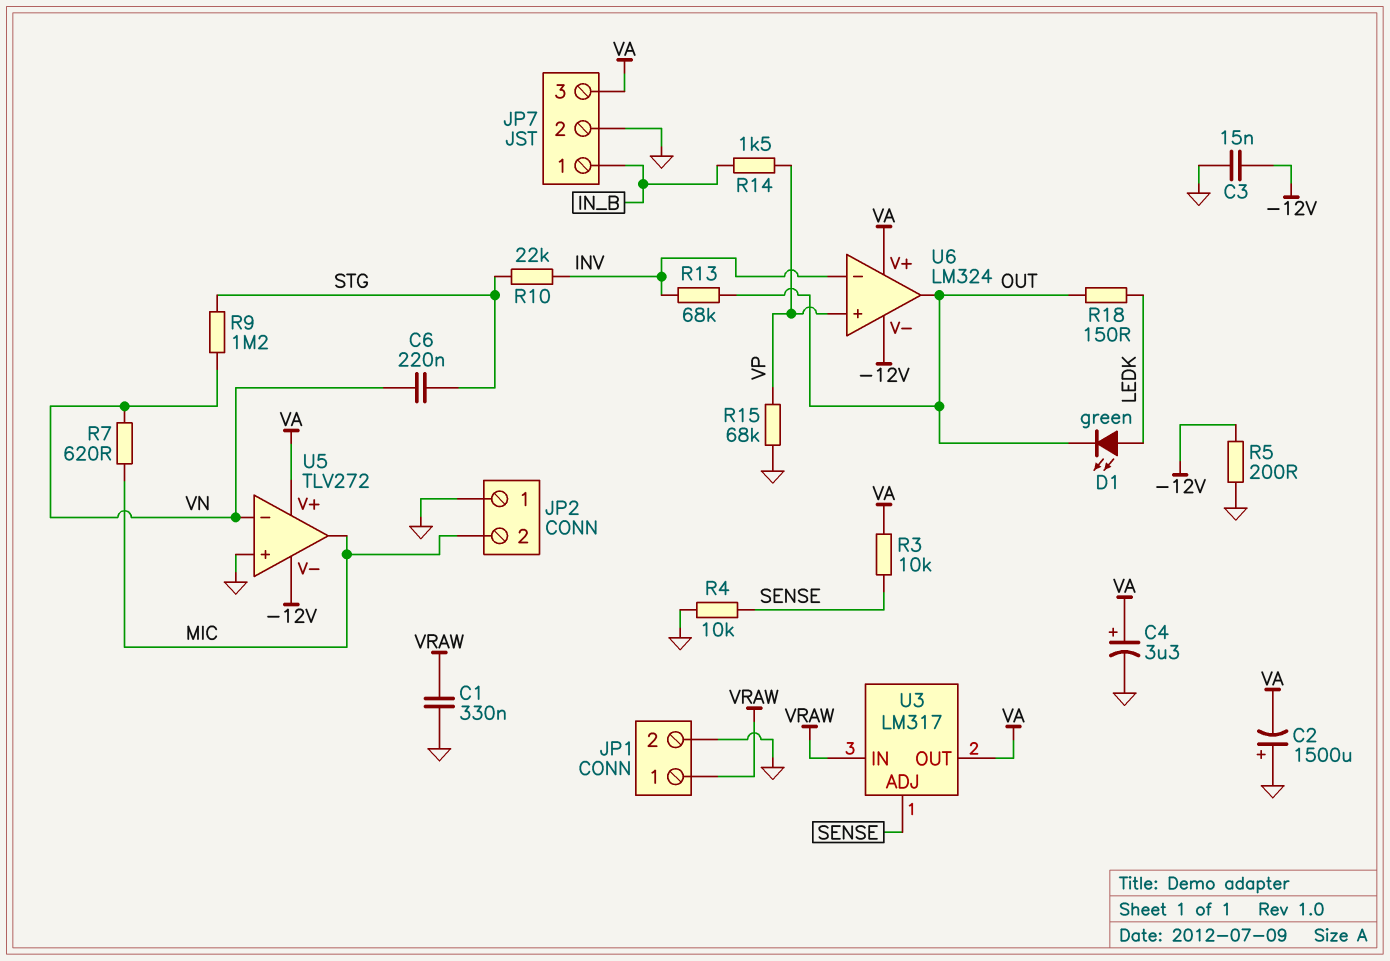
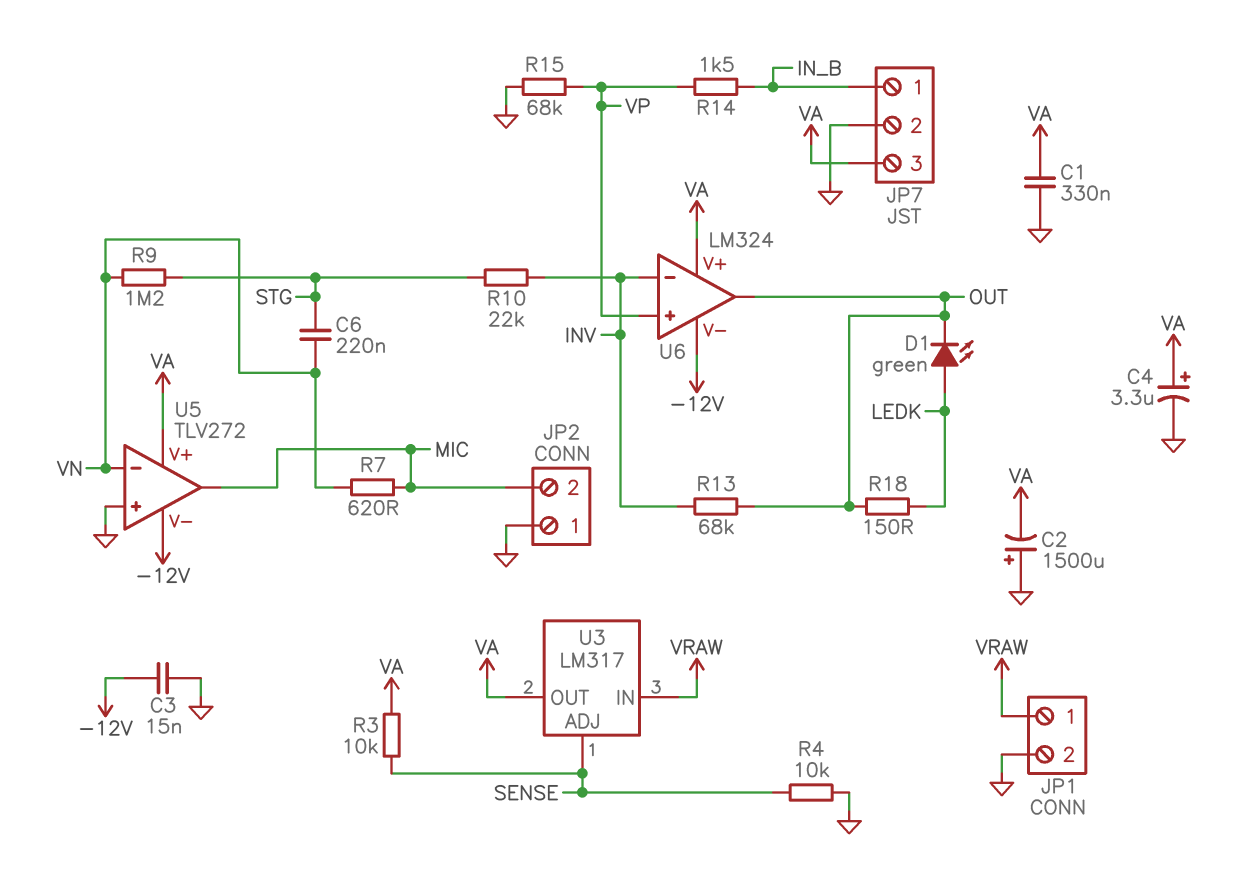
C1: 330nF (GND, VRAW) -> 330nF (GND, VA)
R5: 200 (-12V, GND) -> none

